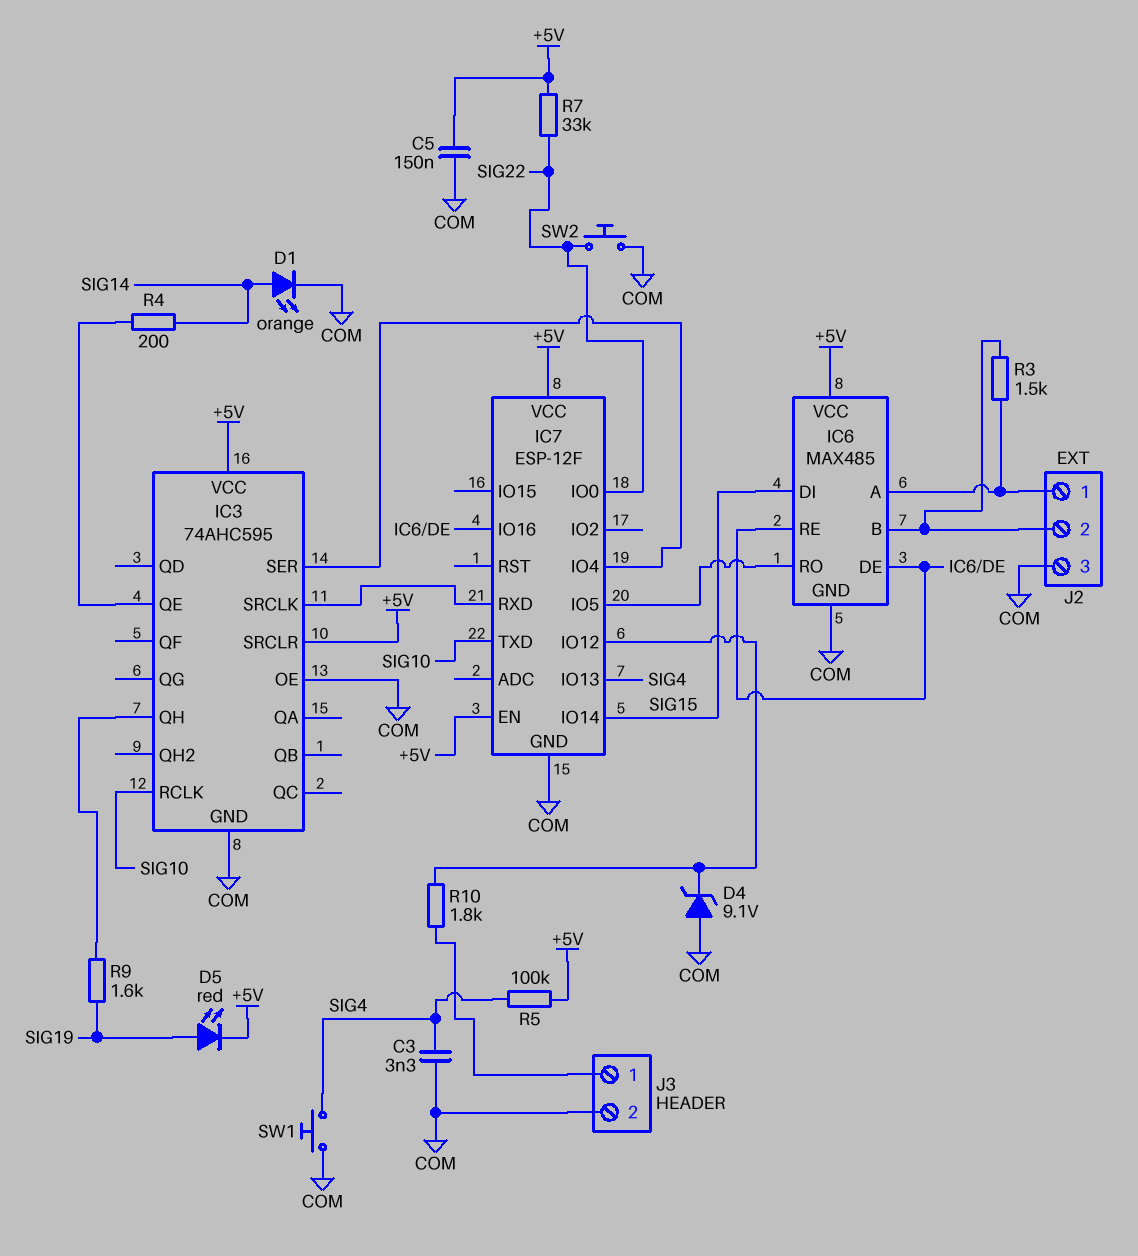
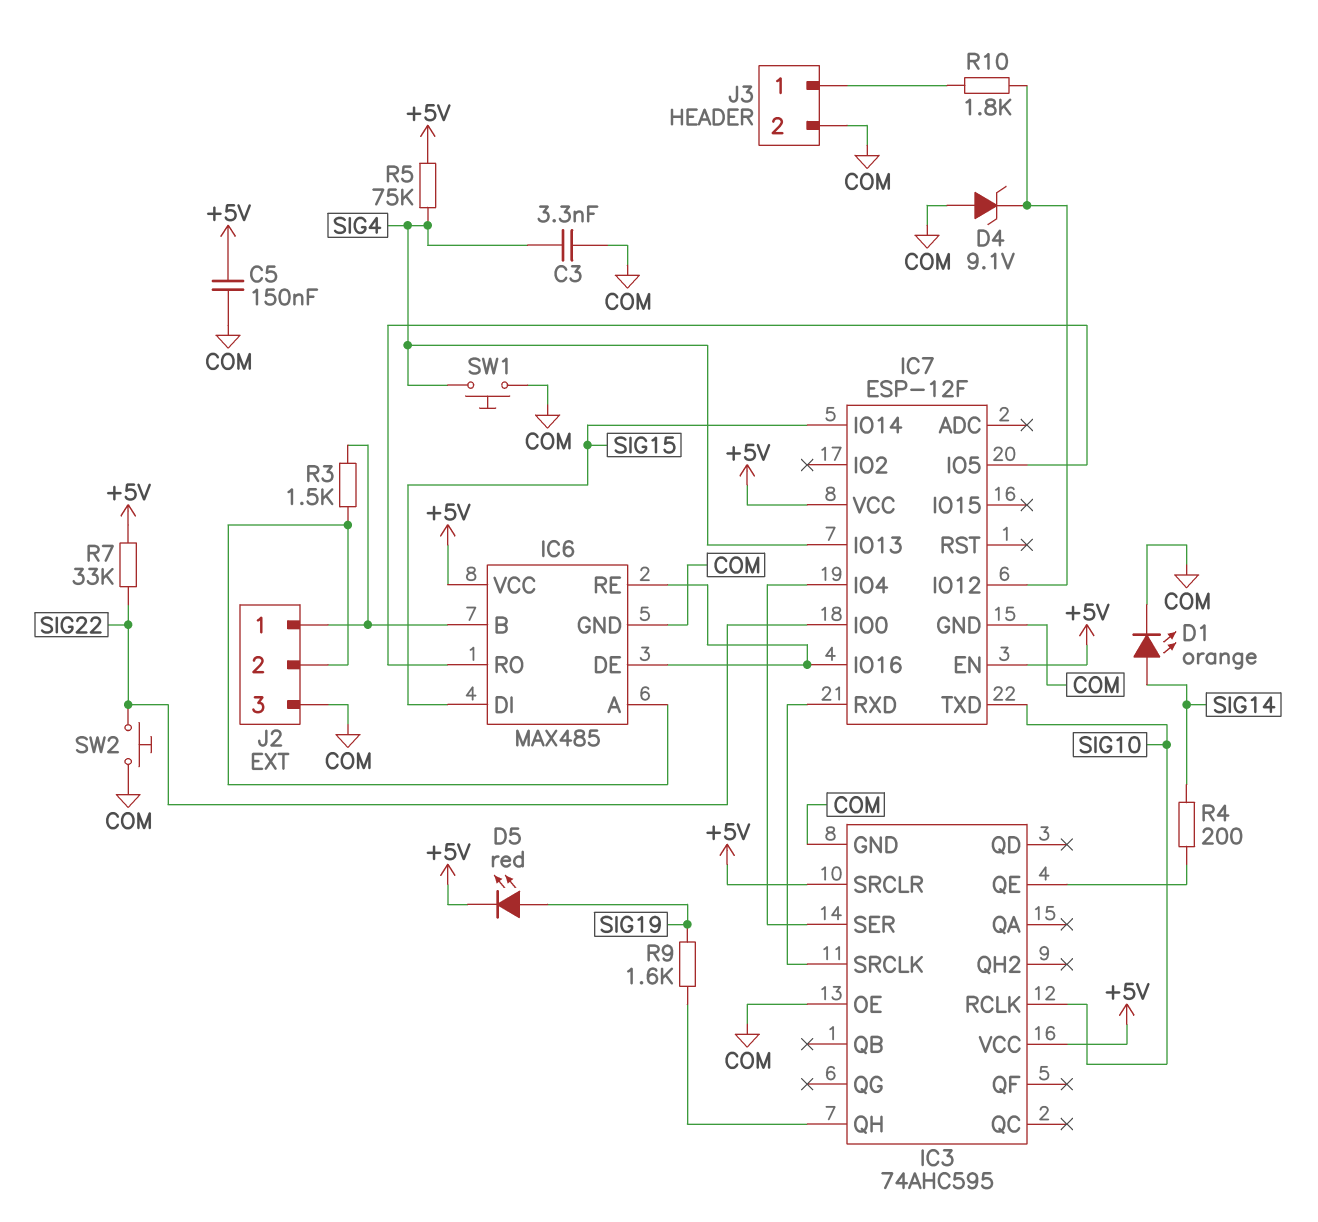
J2 pin 1: IC6/A -> IC6/B
J2 pin 2: IC6/B -> IC6/A
R5: 100k (+5V, SIG4) -> 75k (+5V, SIG4)

